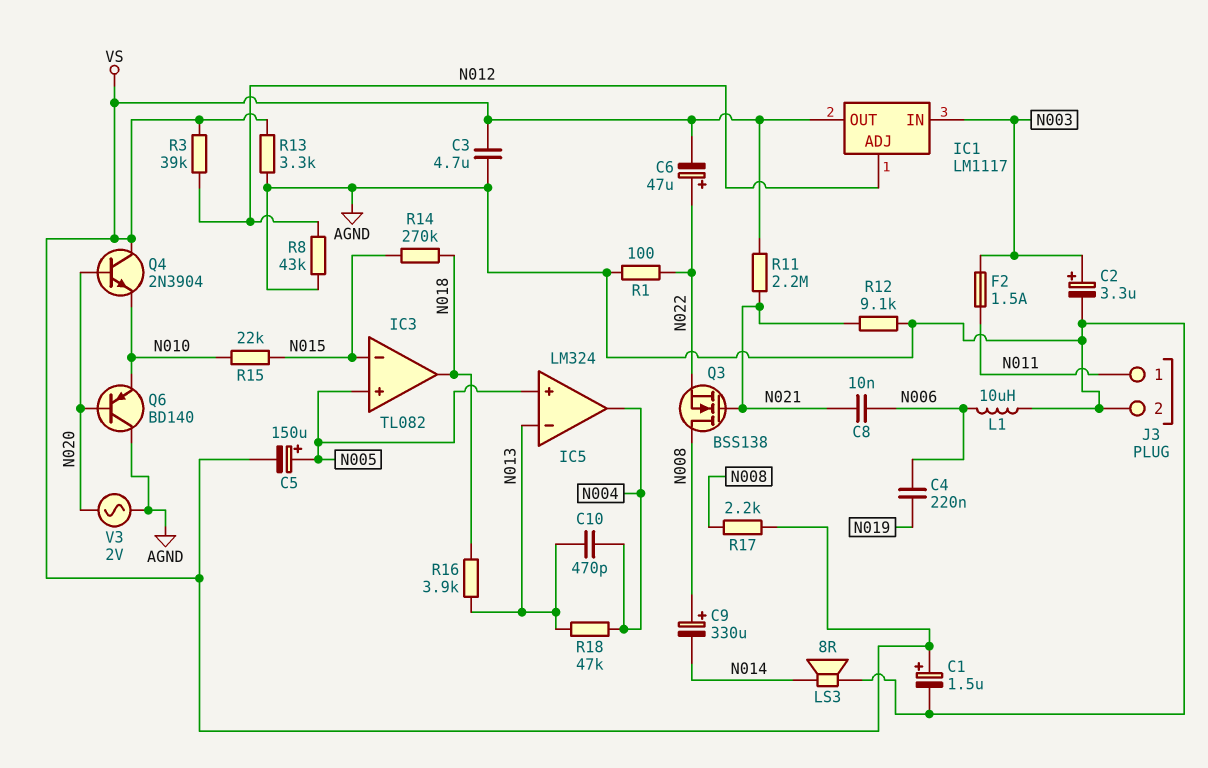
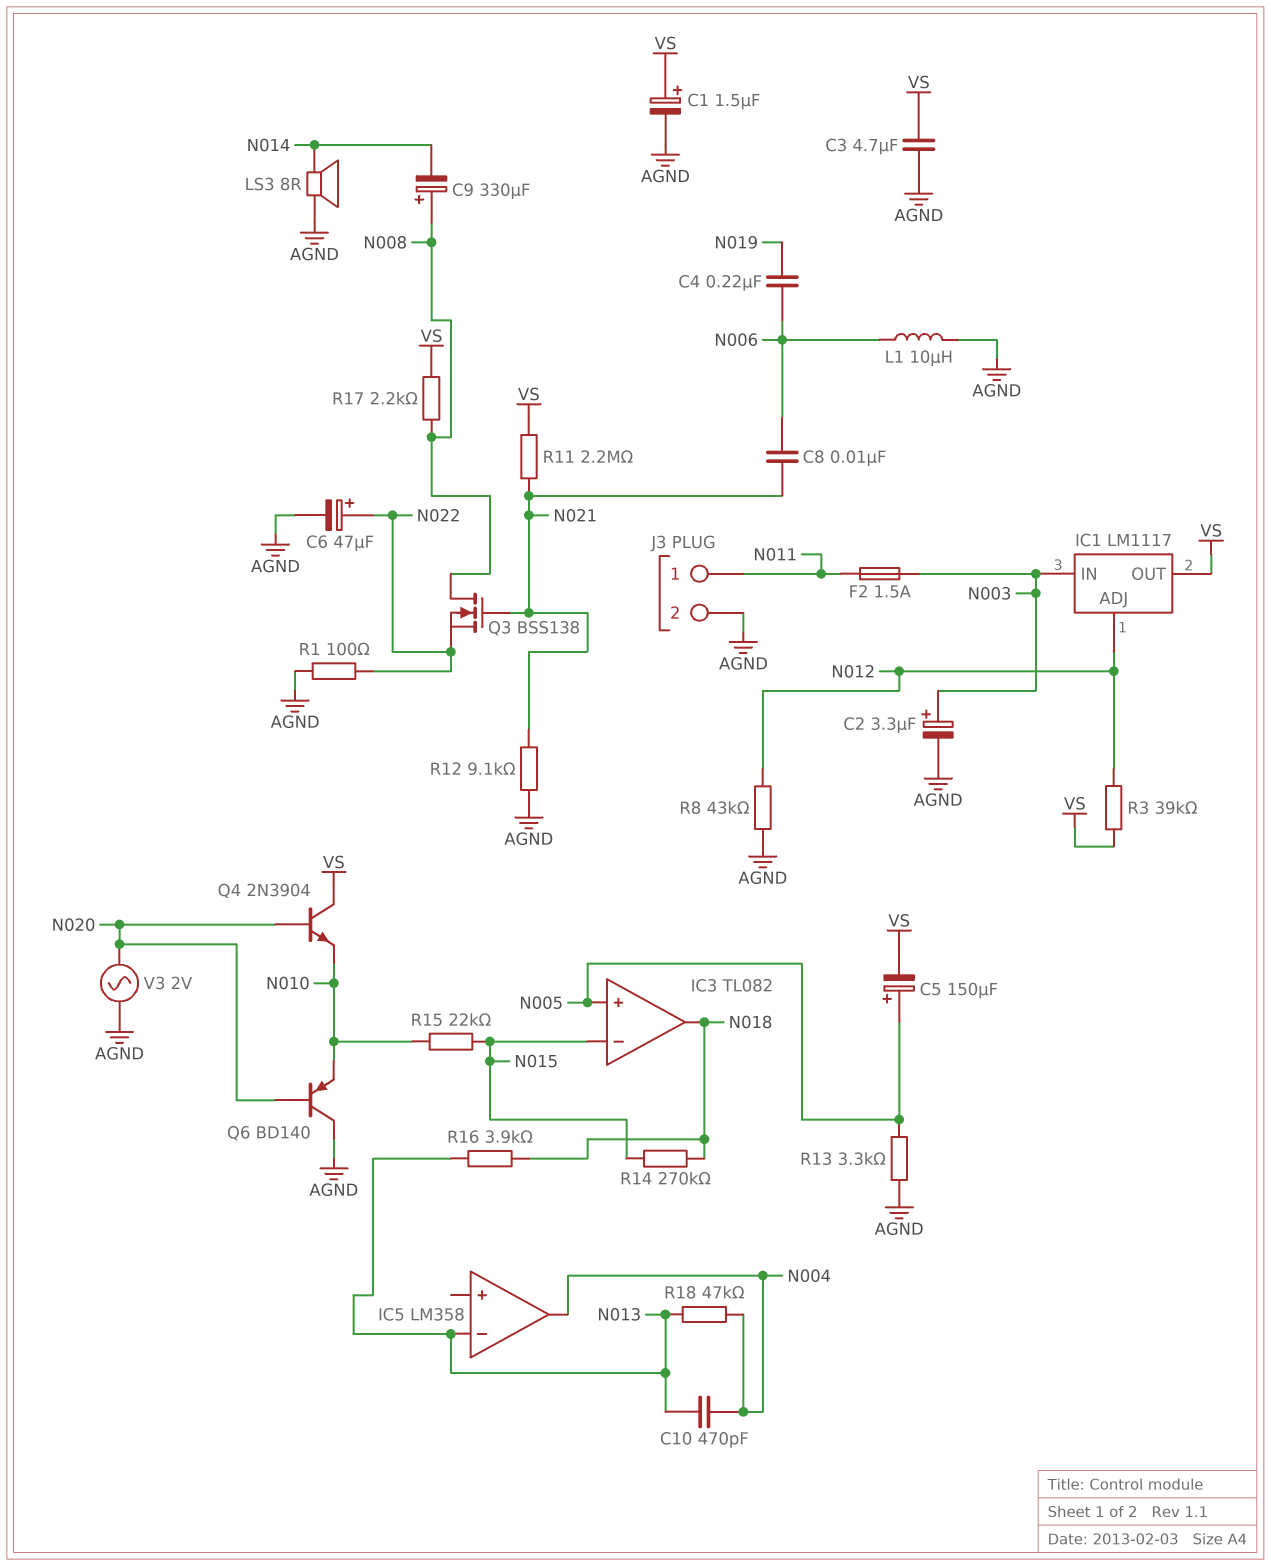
C6: 47uF (plus N022, minus VS) -> 47uF (plus N022, minus AGND)
IC5: LM324 -> LM358
IC5 pin in+: N005 -> none
R13: 3.3k (AGND, VS) -> 3.3k (AGND, N005)

